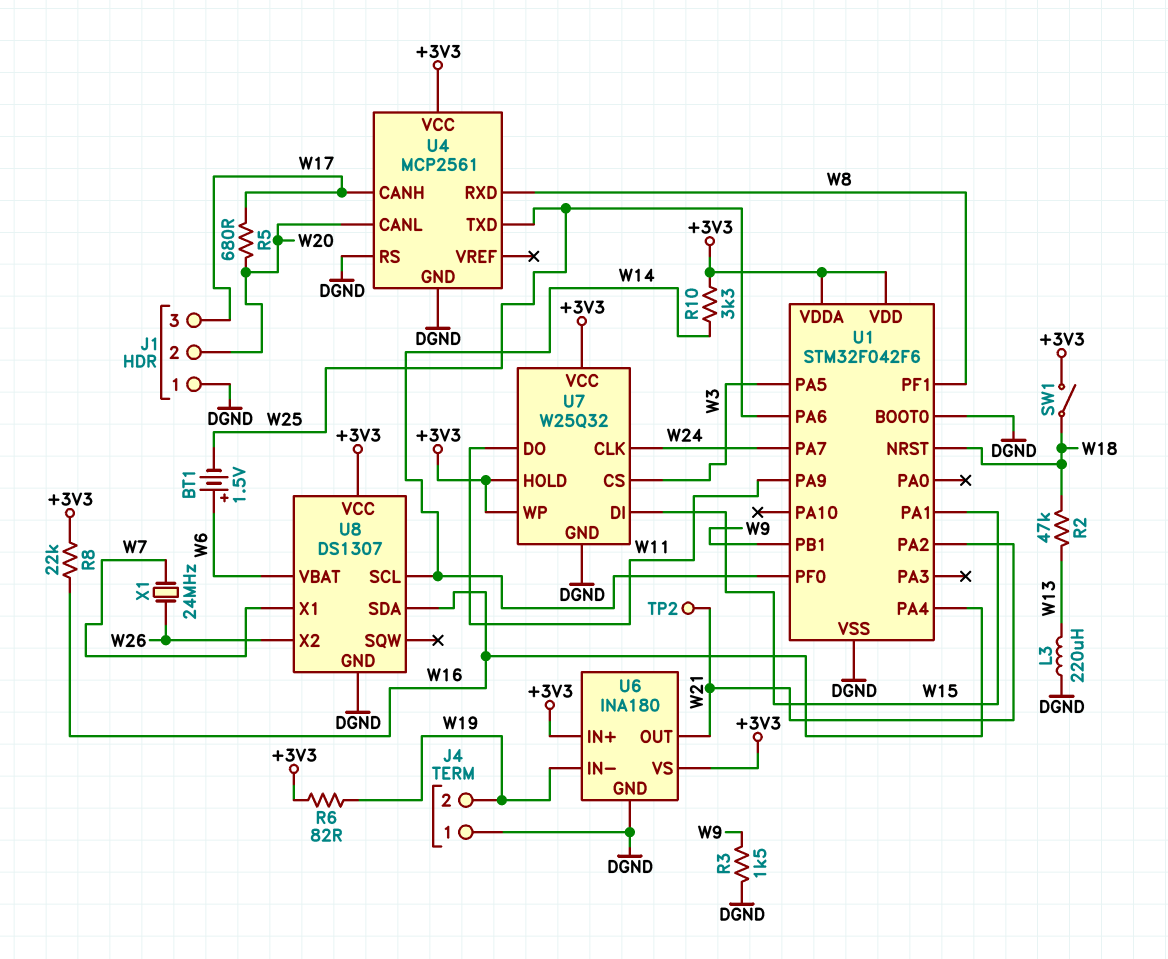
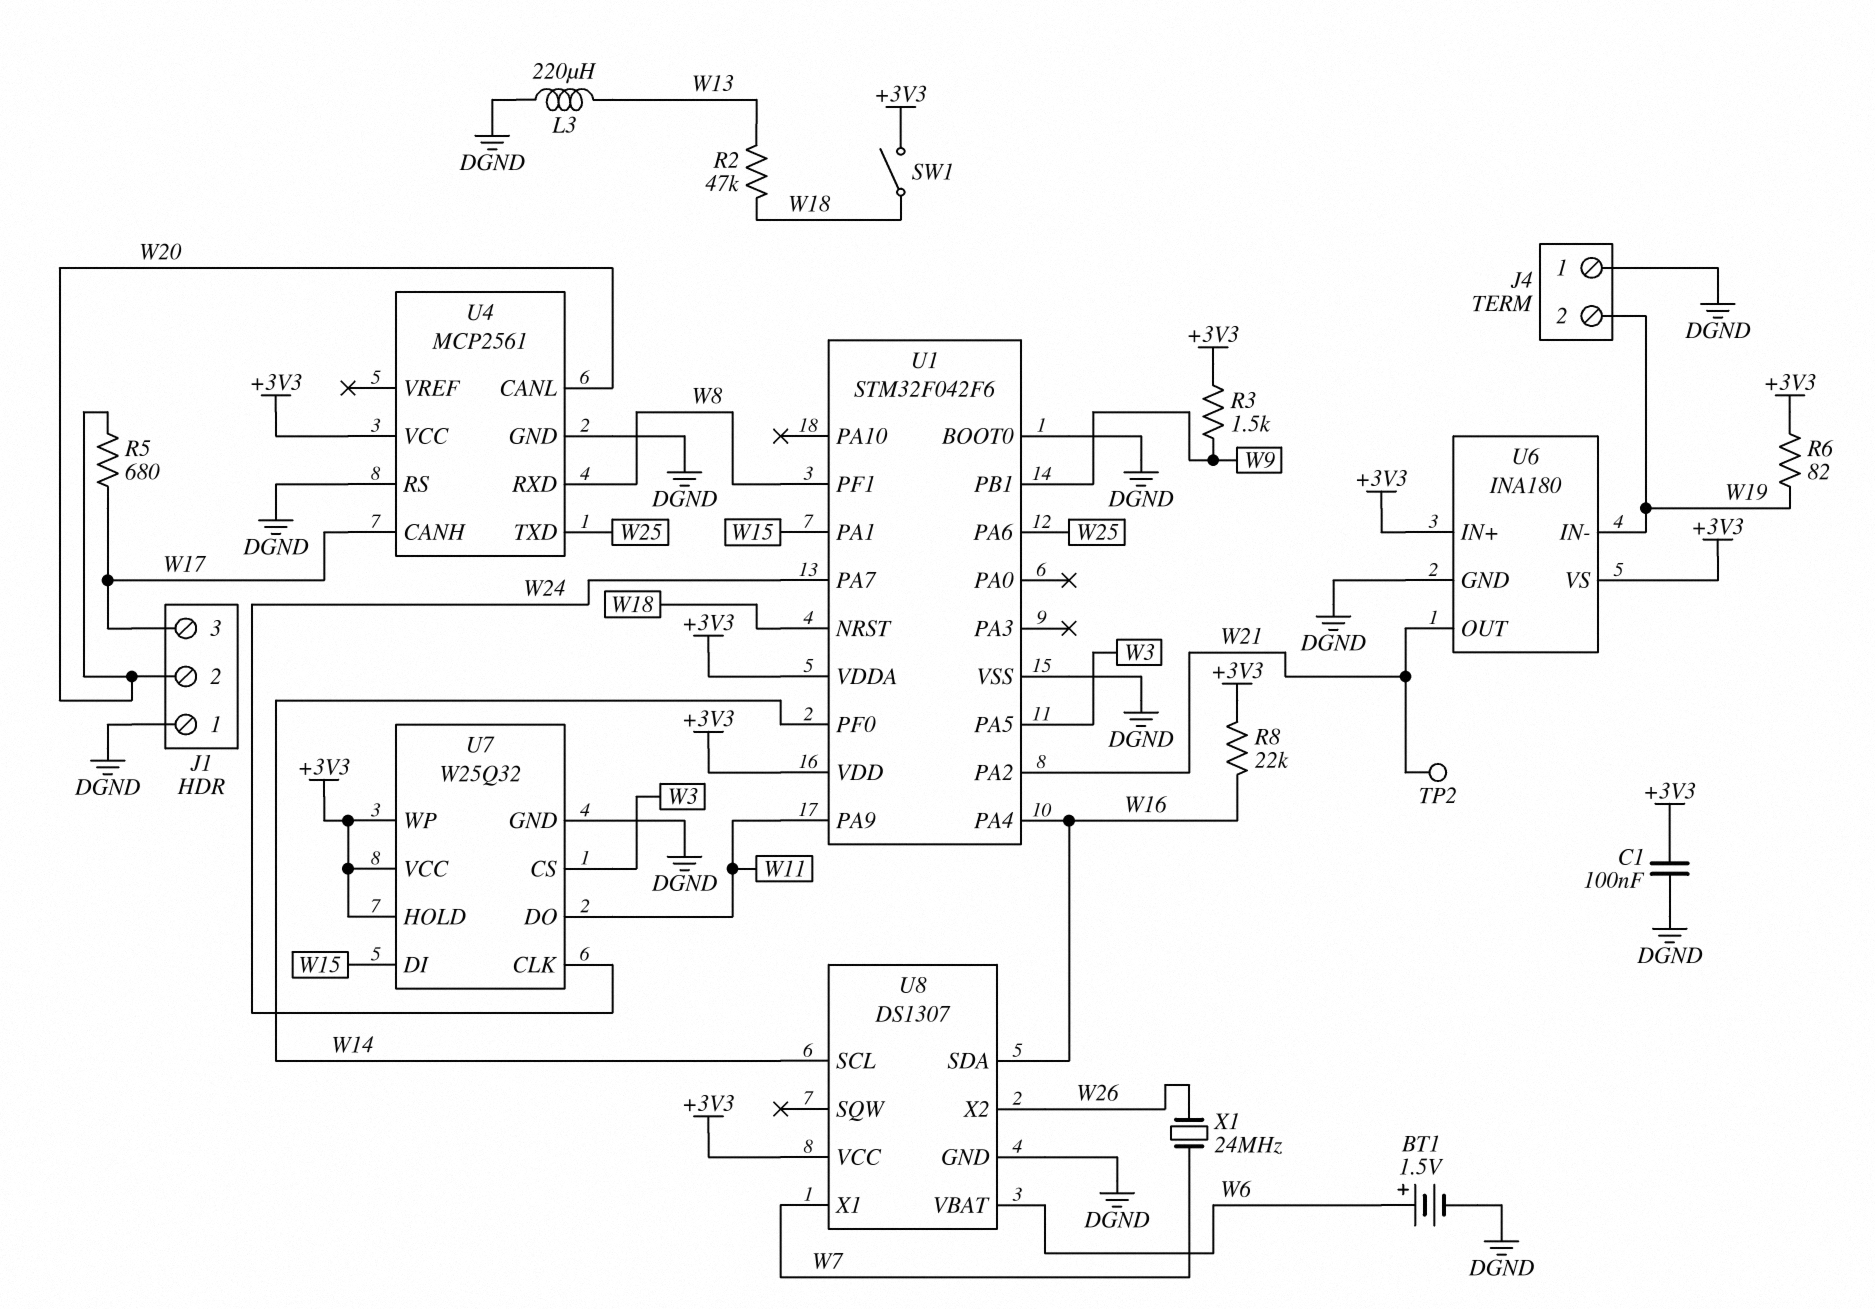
BT1: 1.5V (plus W6, minus W25) -> 1.5V (plus W6, minus DGND)
C1: none -> 100nF (+3V3, DGND)
R3: 1.5k (DGND, W9) -> 1.5k (+3V3, W9)
R10: 3.3k (+3V3, W14) -> none

